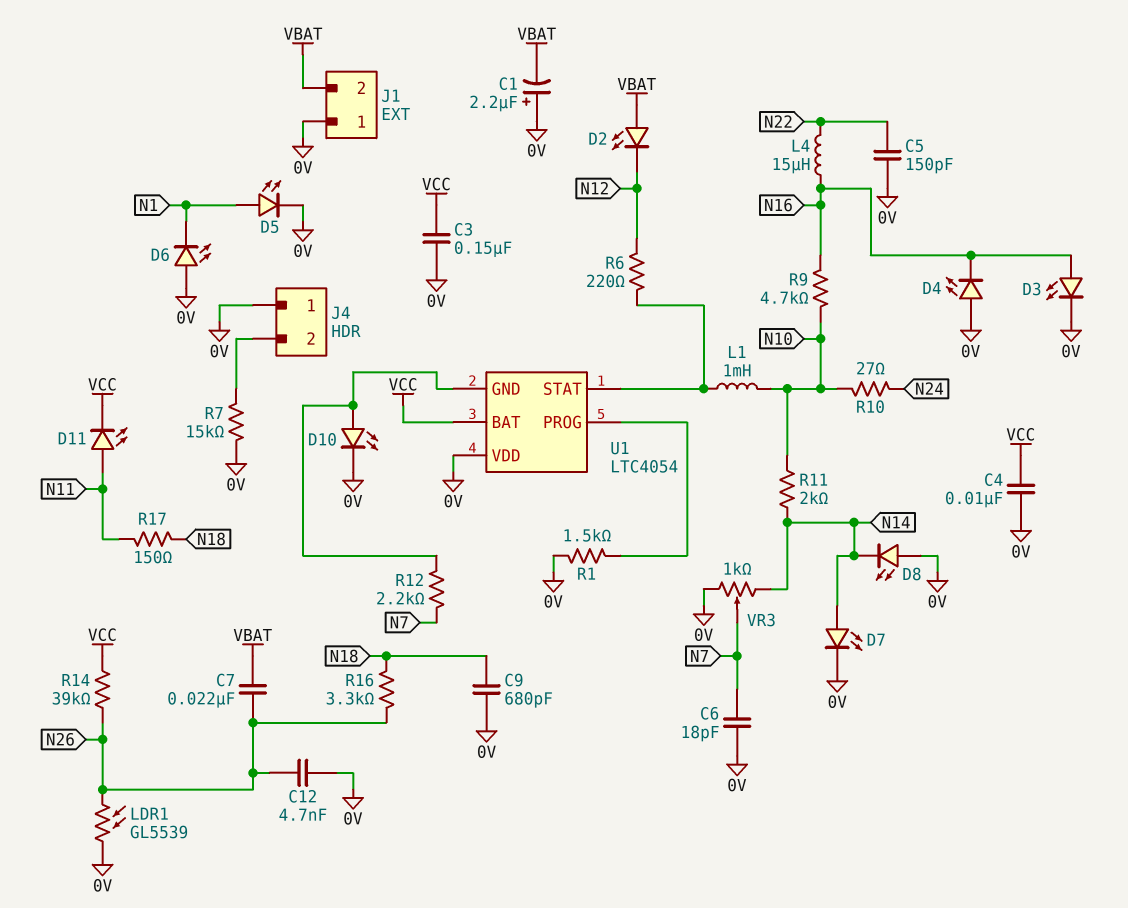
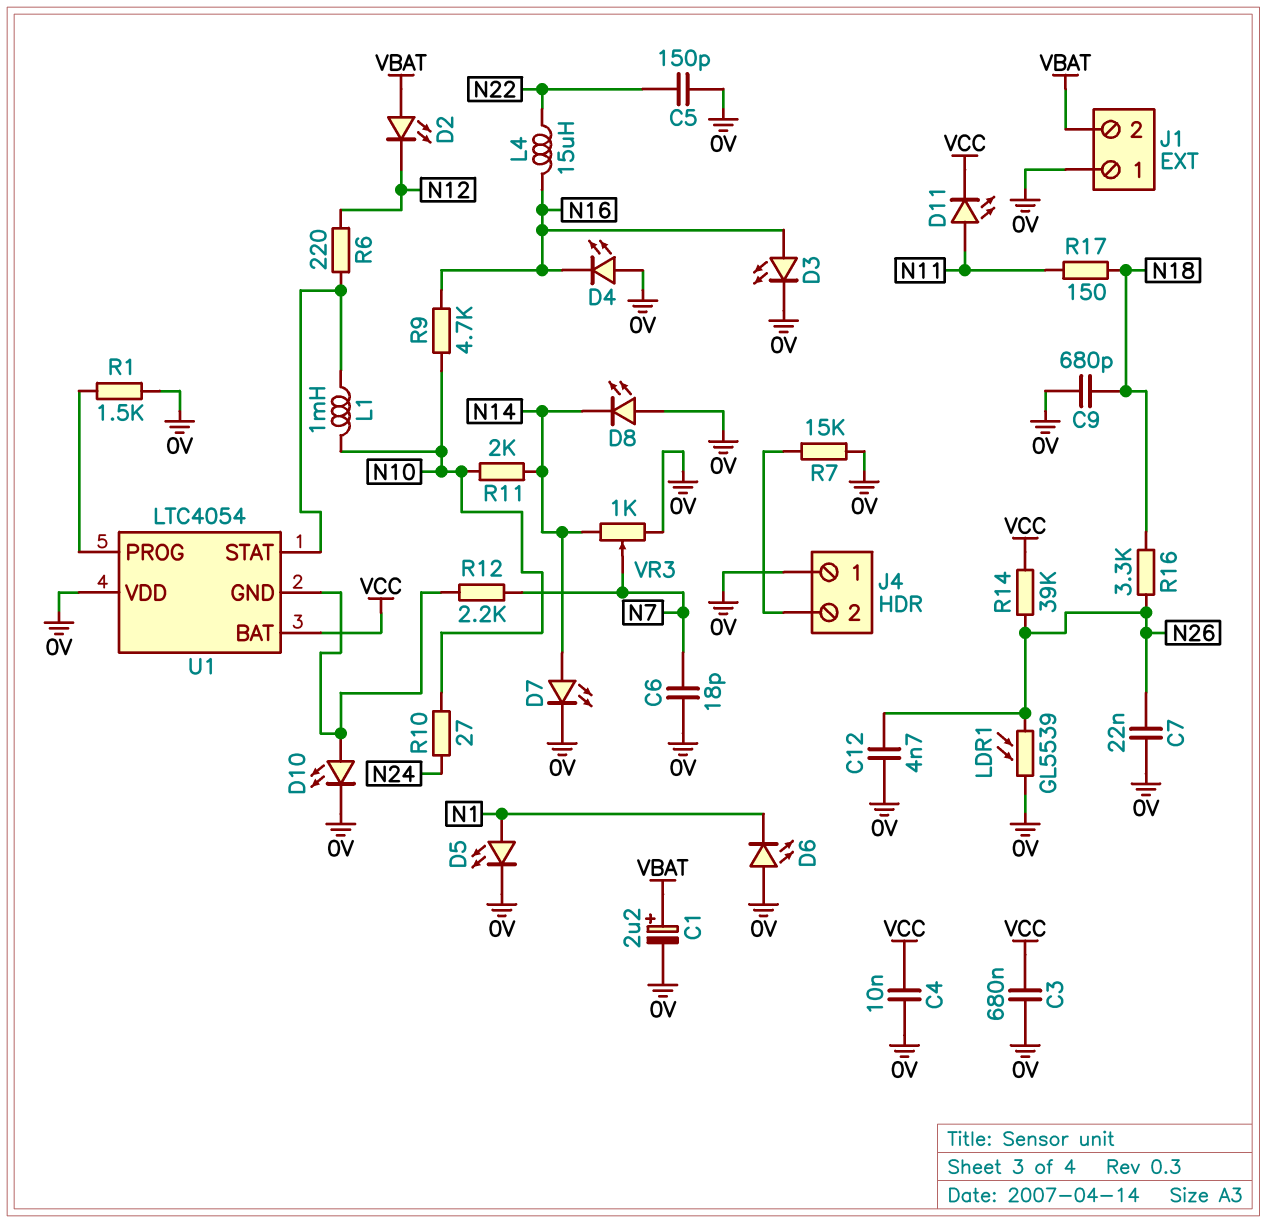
C1: 2.2uF (plus 0V, minus VBAT) -> 2.2uF (plus VBAT, minus 0V)
C3: 150nF (0V, VCC) -> 680nF (0V, VCC)
C7: 22nF (N26, VBAT) -> 22nF (0V, N26)

